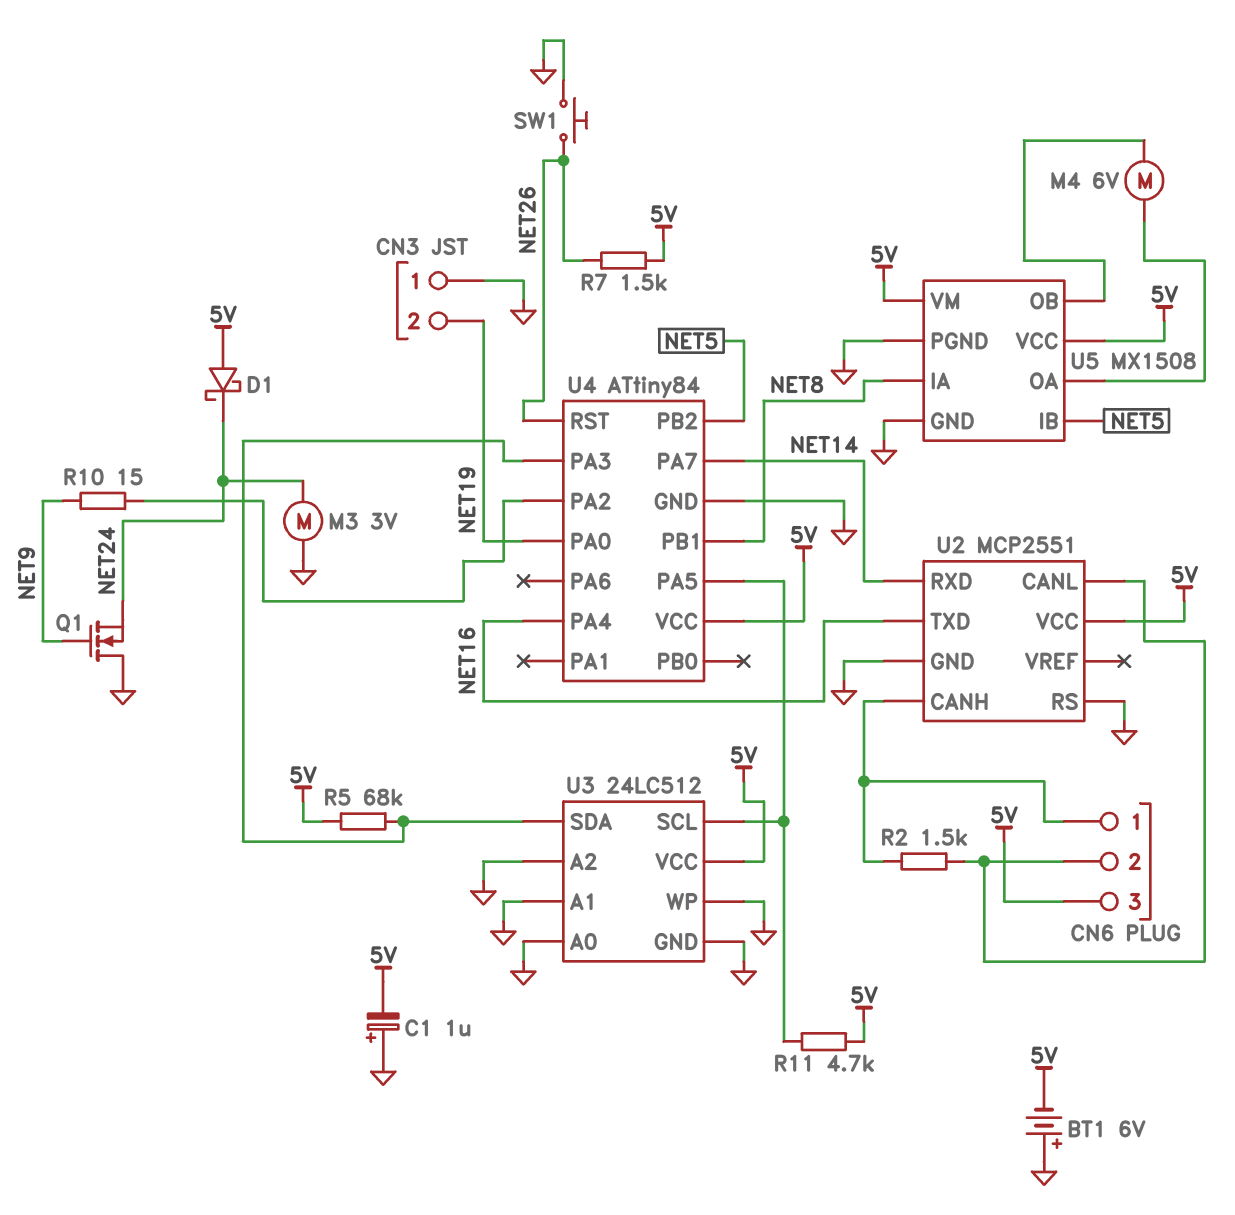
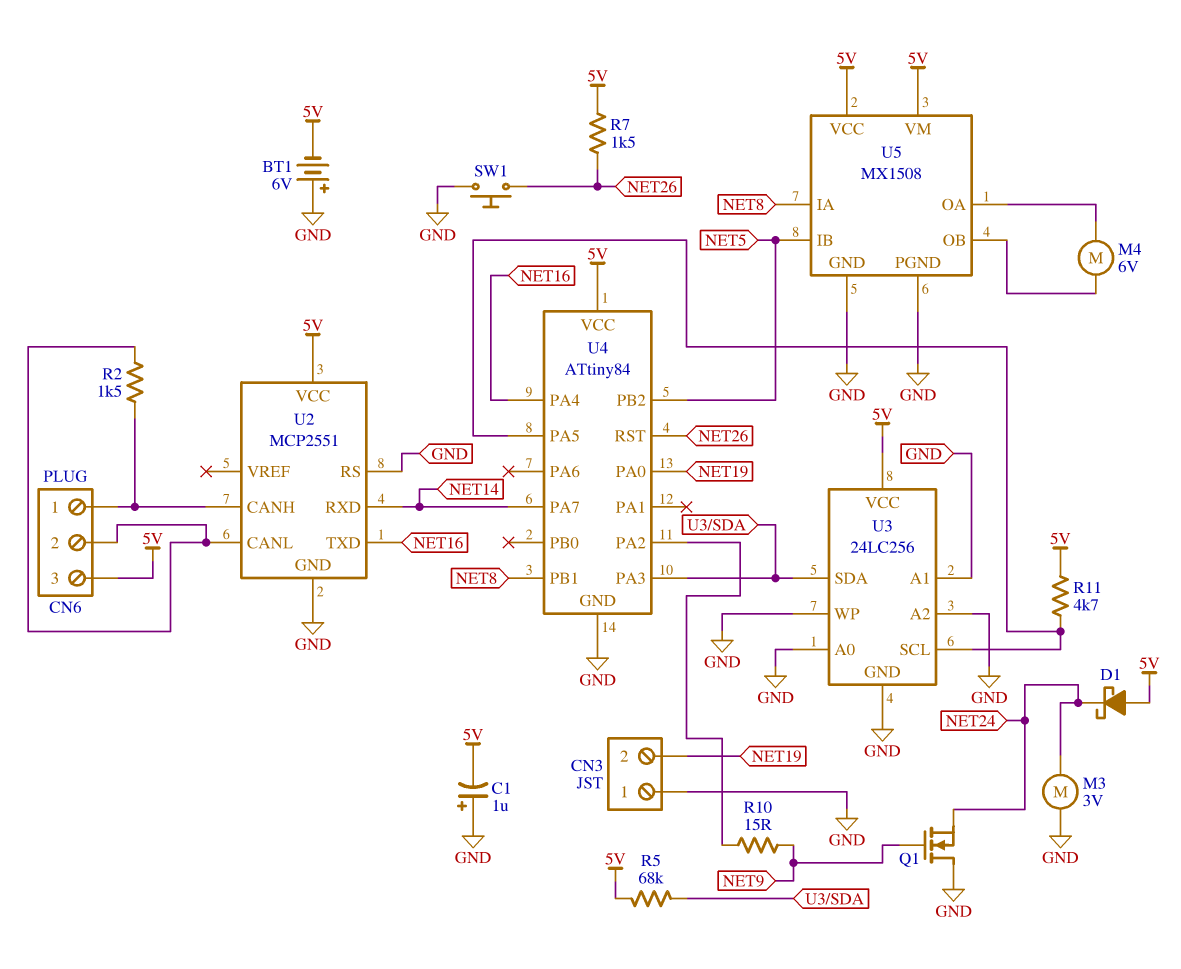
U3: 24LC512 -> 24LC256

